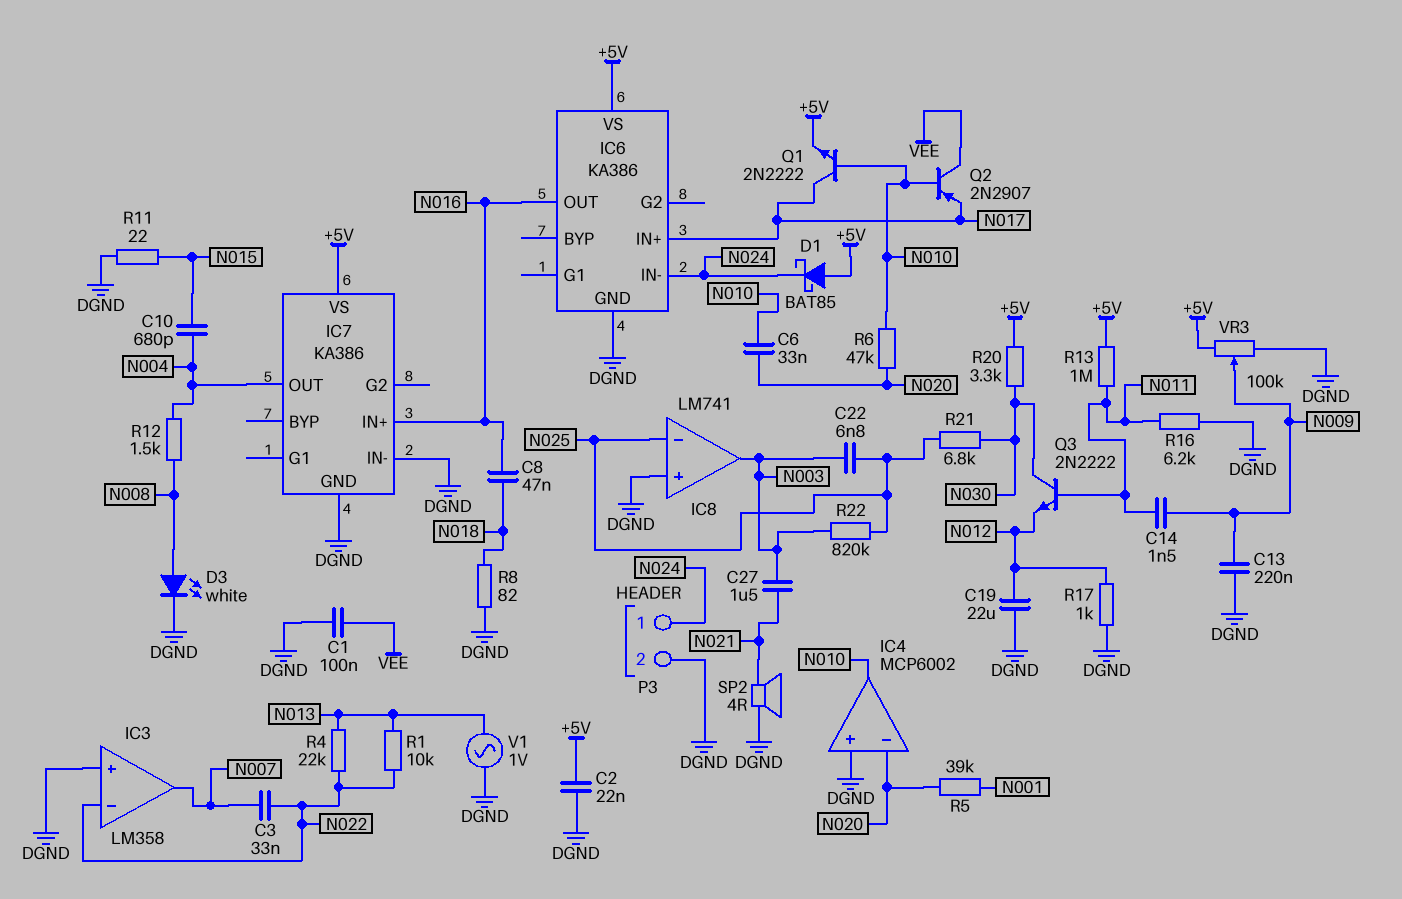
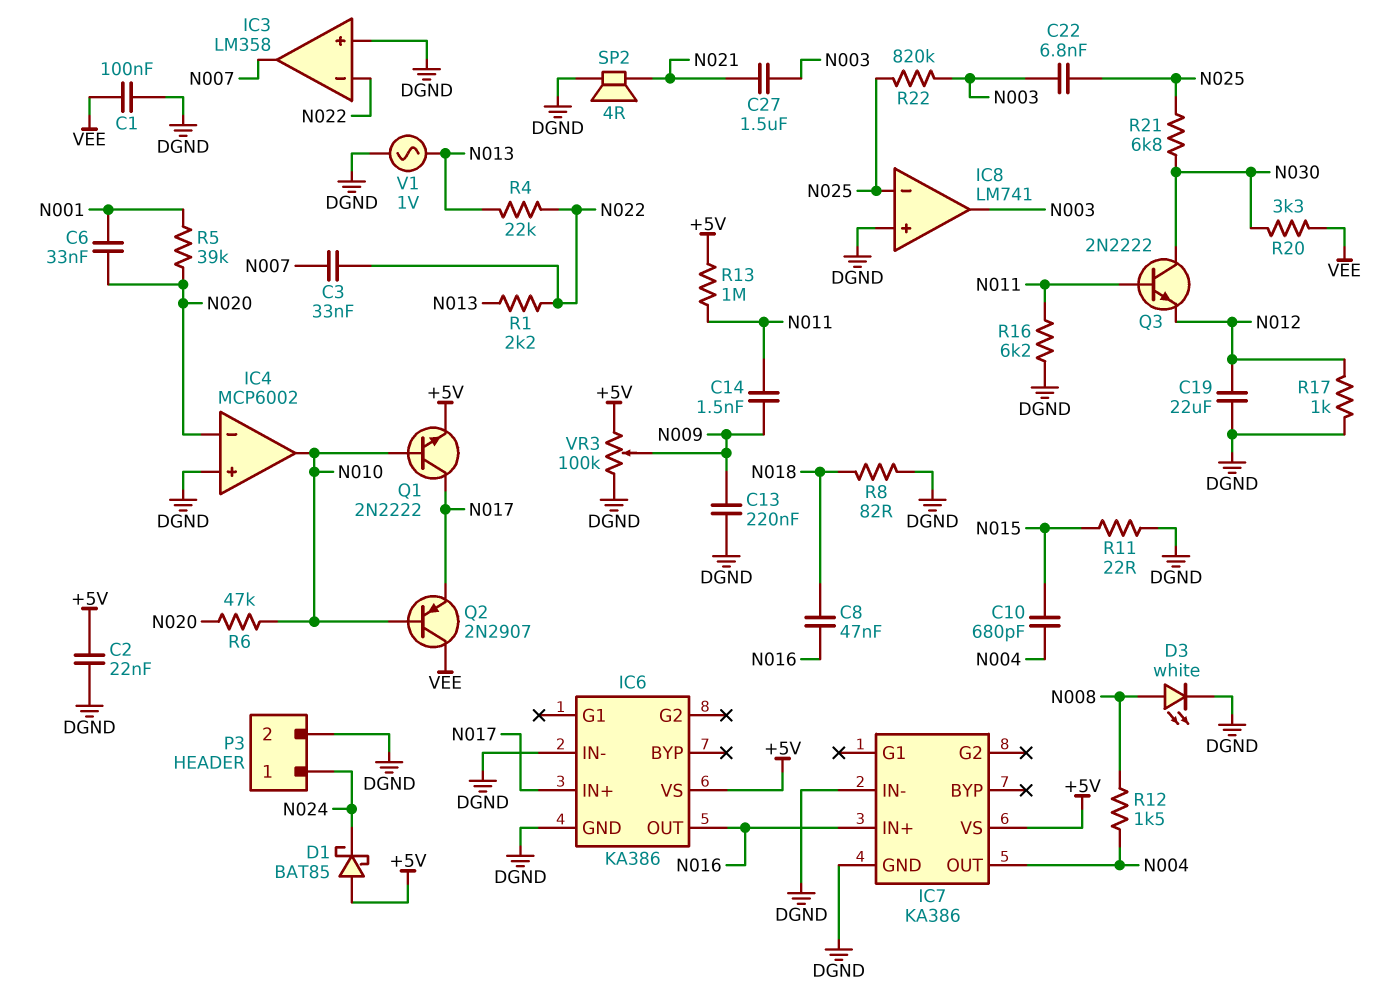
C6: 33nF (N010, N020) -> 33nF (N001, N020)
IC6 pin IN-: N024 -> DGND
R1: 10k (N013, N022) -> 2.2k (N013, N022)
R20: 3.3k (+5V, N030) -> 3.3k (N030, VEE)

